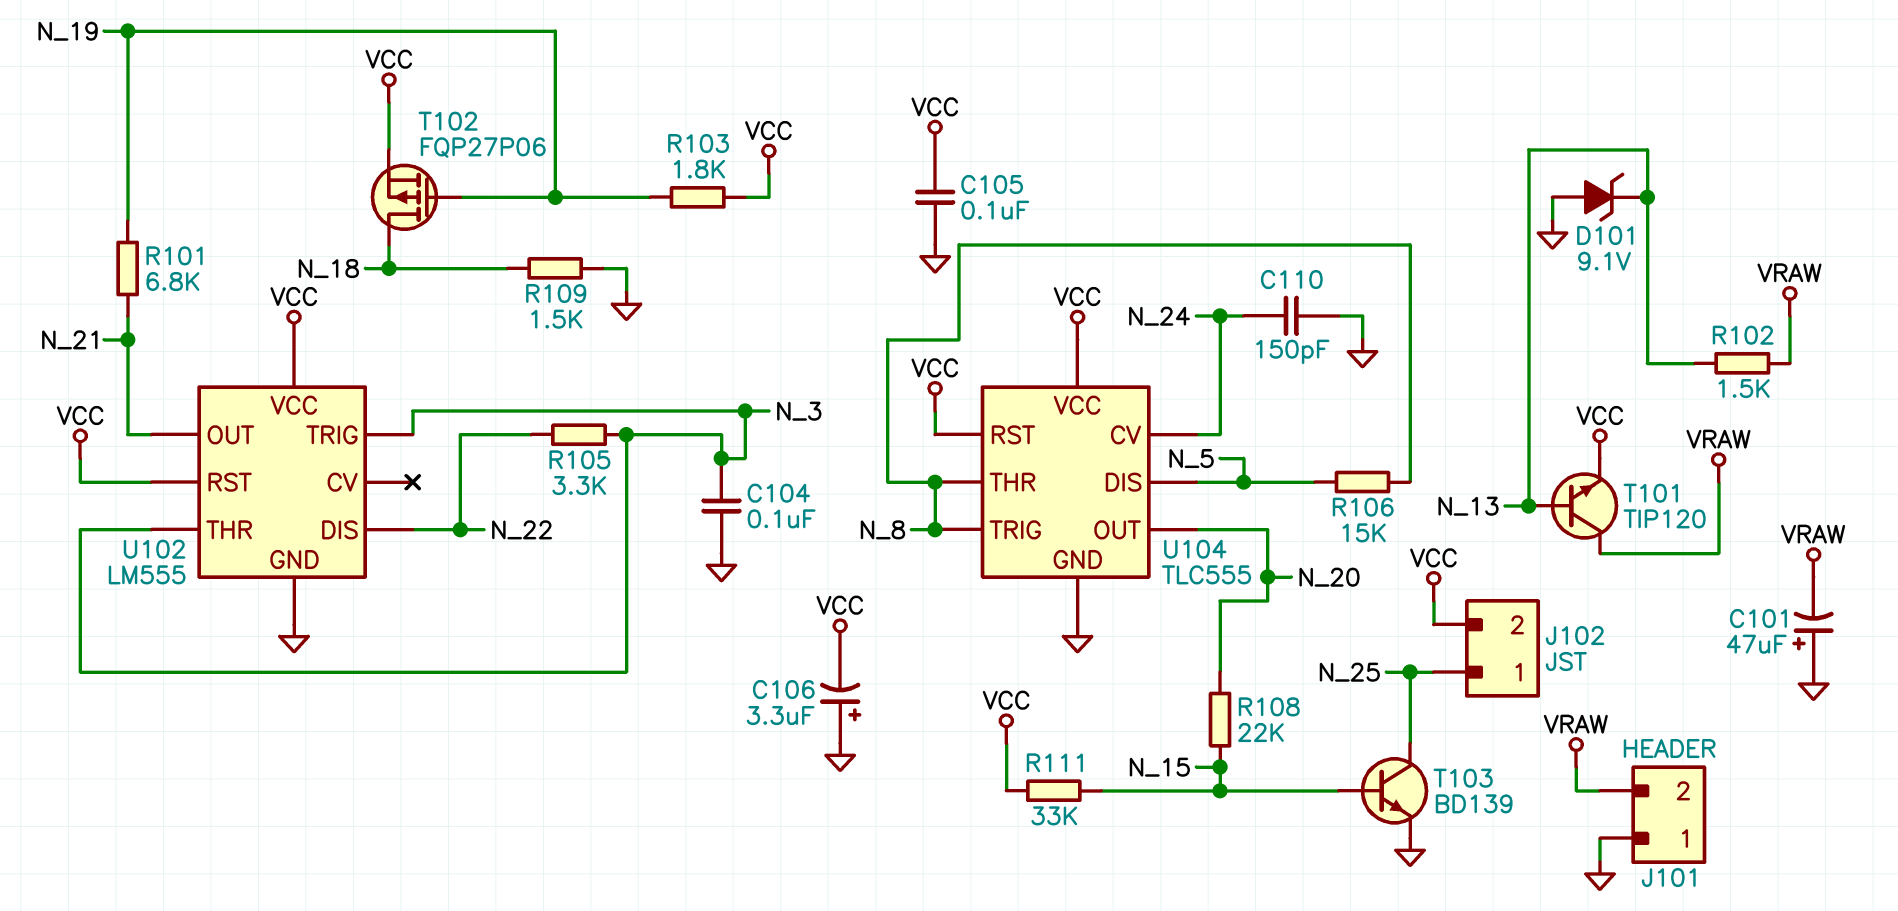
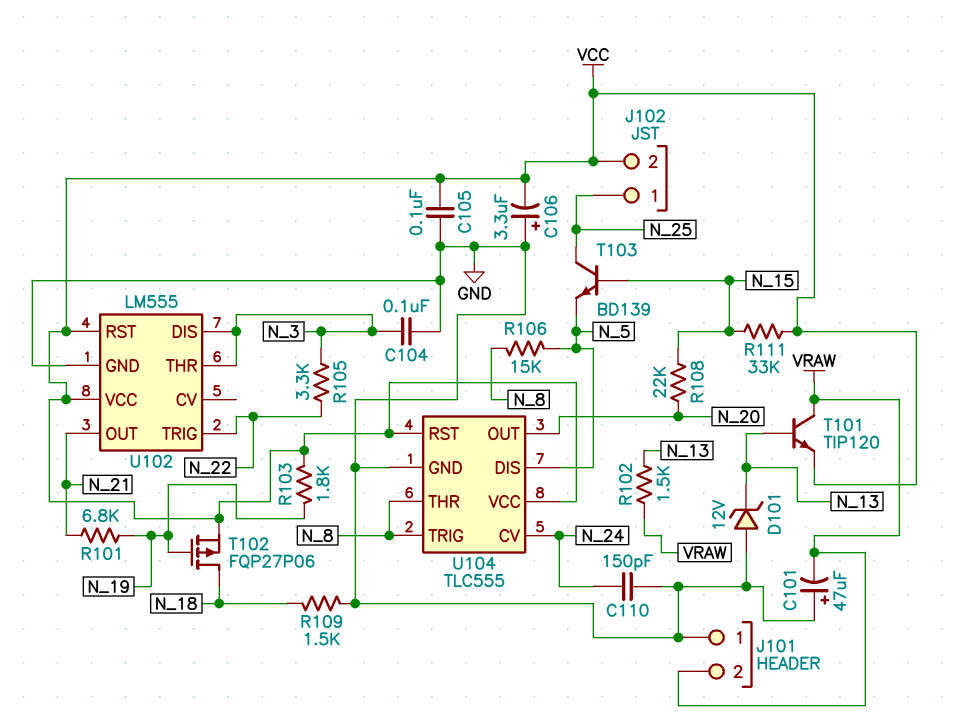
D101: zener 9.1V (A GND, K N_13) -> zener 12V (A GND, K N_13)
T103: NPN BD139 (B N_15, C N_25, E GND) -> NPN BD139 (B N_15, C N_25, E N_5)
U102 pin DIS: N_22 -> N_3
U102 pin TRIG: N_3 -> N_22

